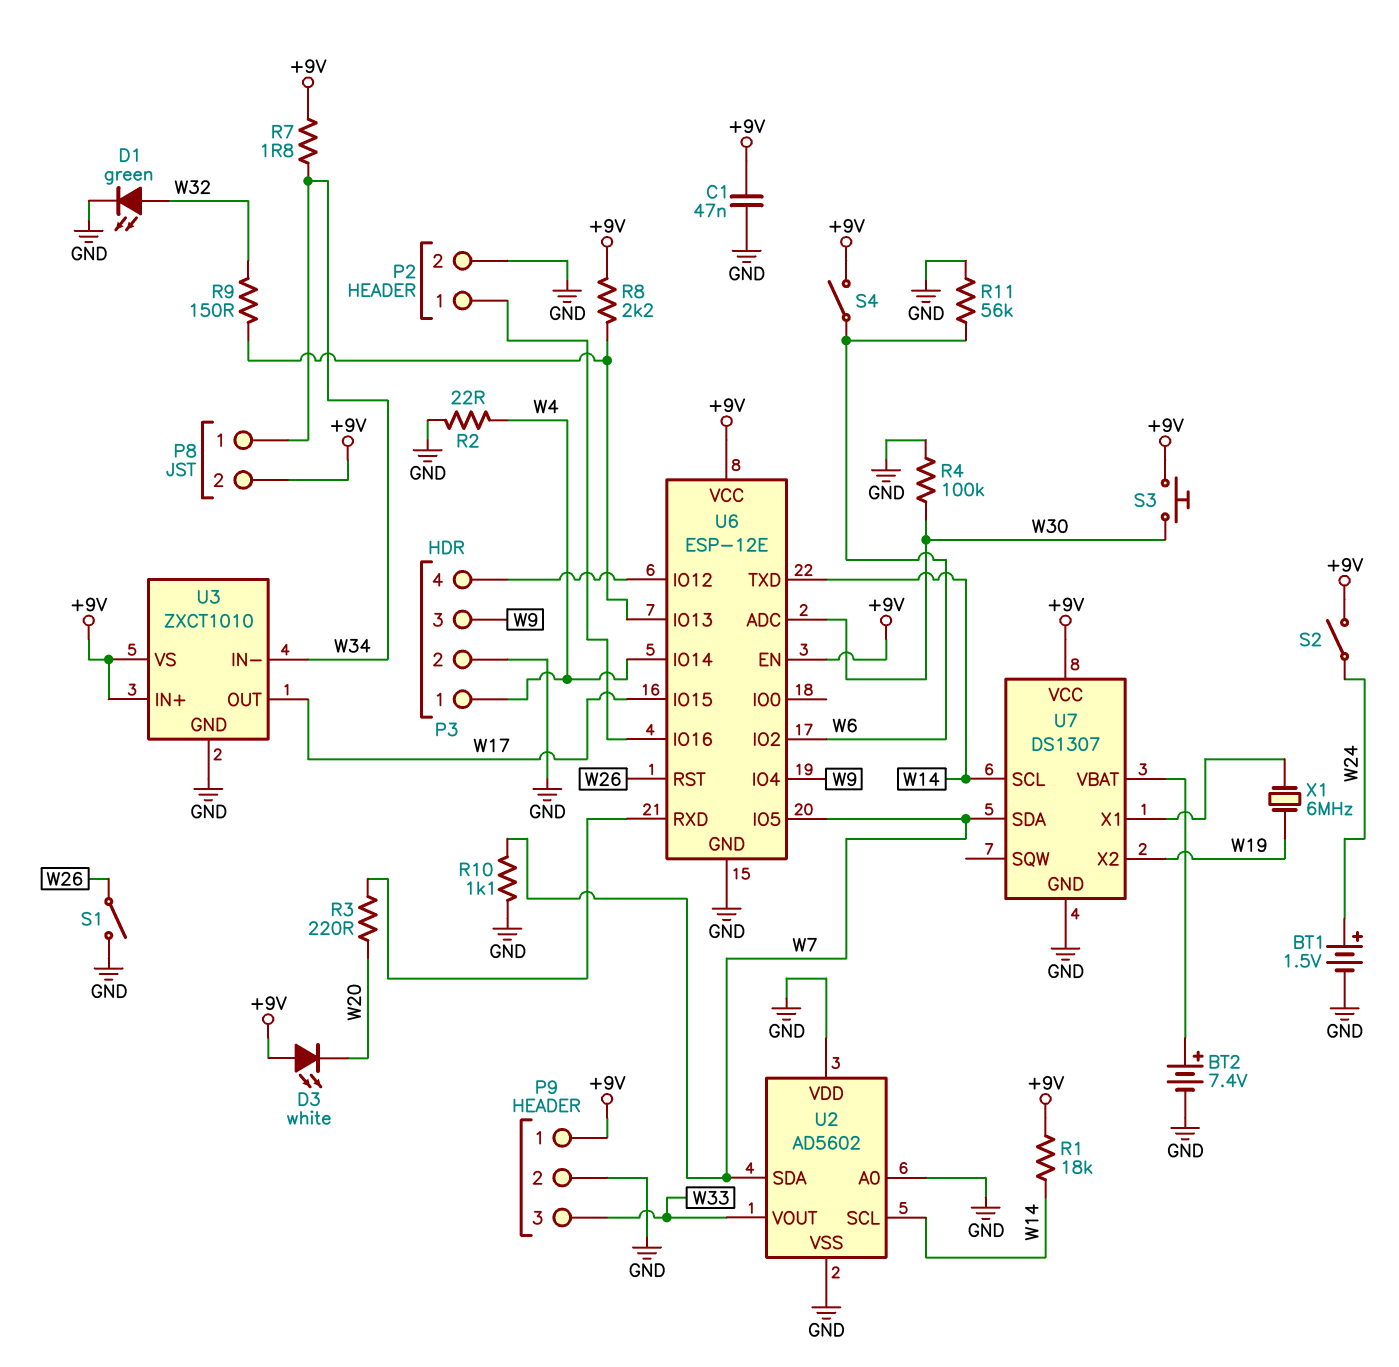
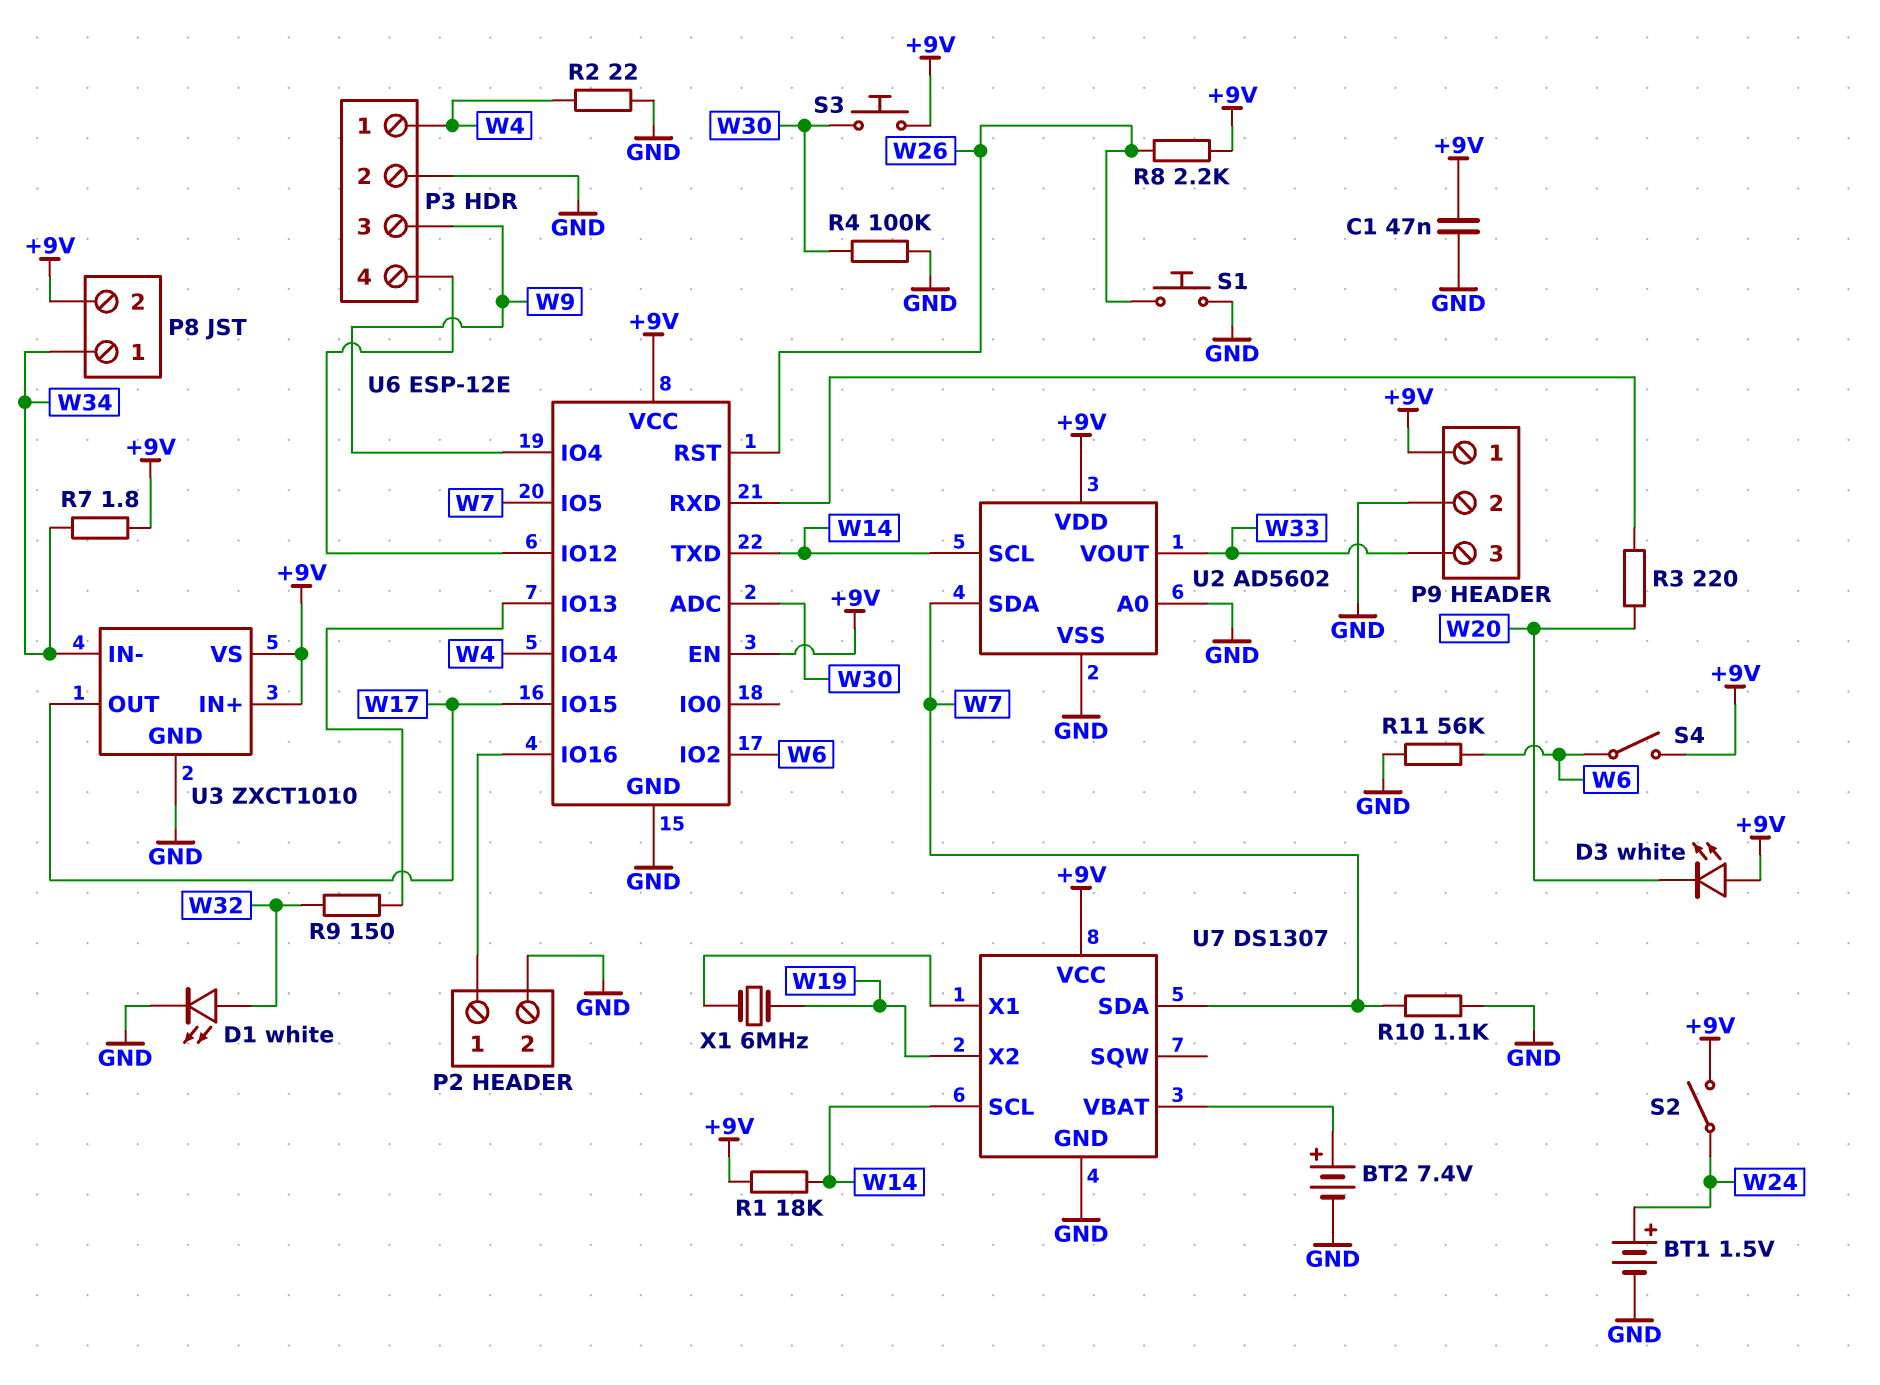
D1: LED green (A W32, K GND) -> LED white (A W32, K GND)
R8: 2.2k (+9V, U6/IO13) -> 2.2k (+9V, W26)
S1: switch (GND, W26) -> button (GND, W26)
U2 pin VDD: GND -> +9V

